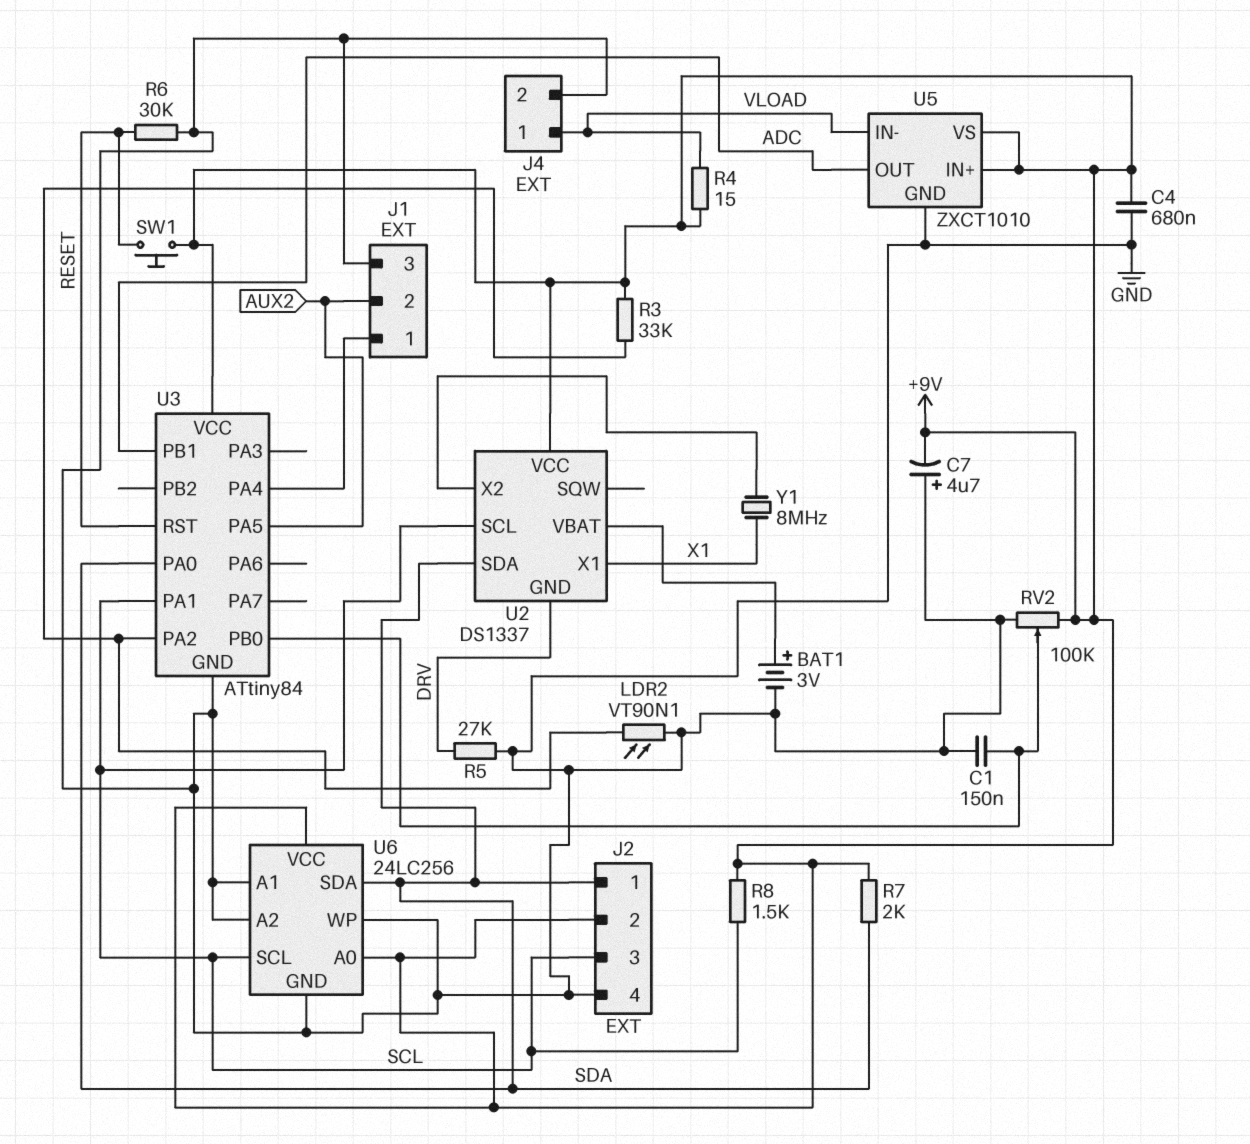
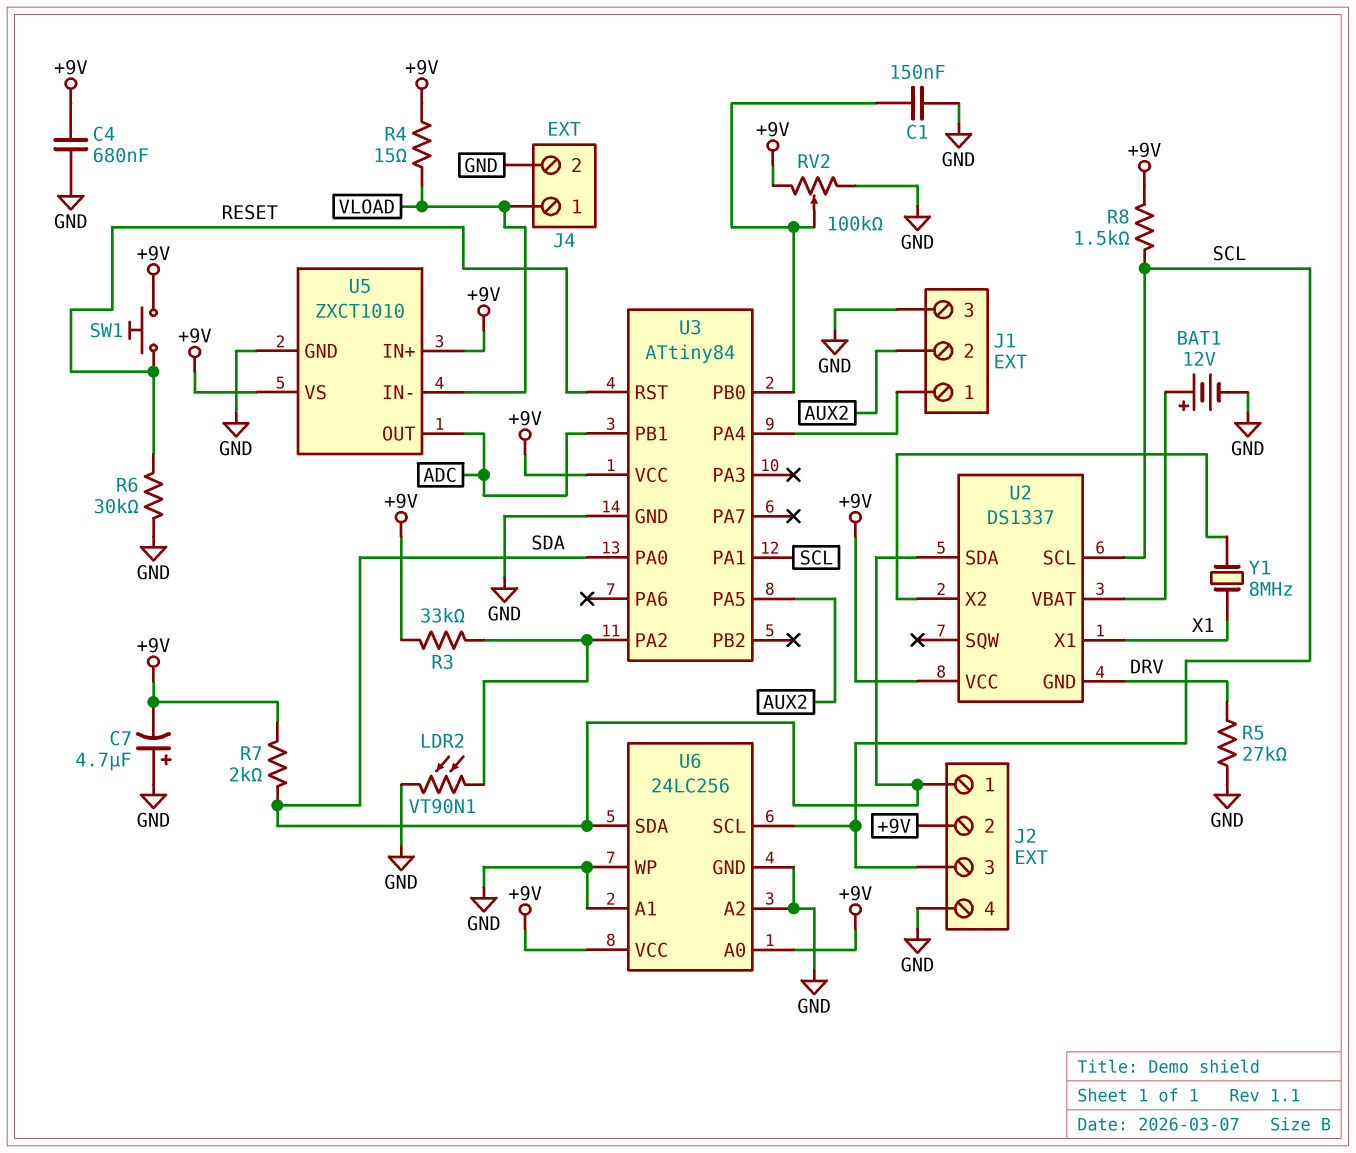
BAT1: 3V (plus U2/VBAT, minus GND) -> 12V (plus U2/VBAT, minus GND)

